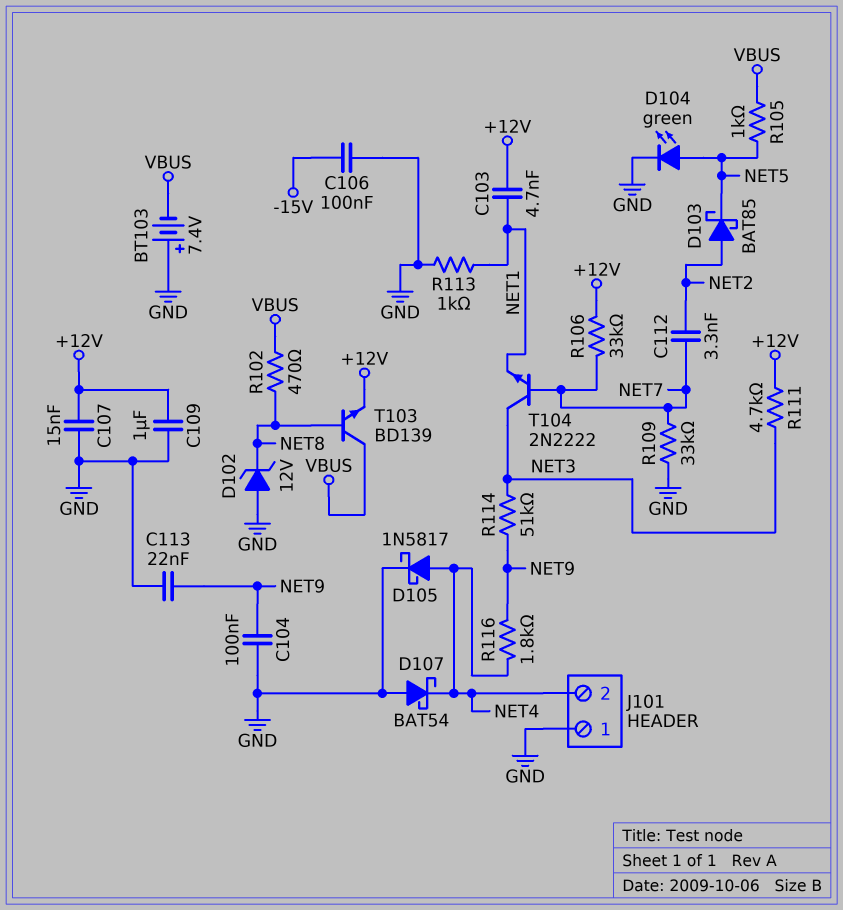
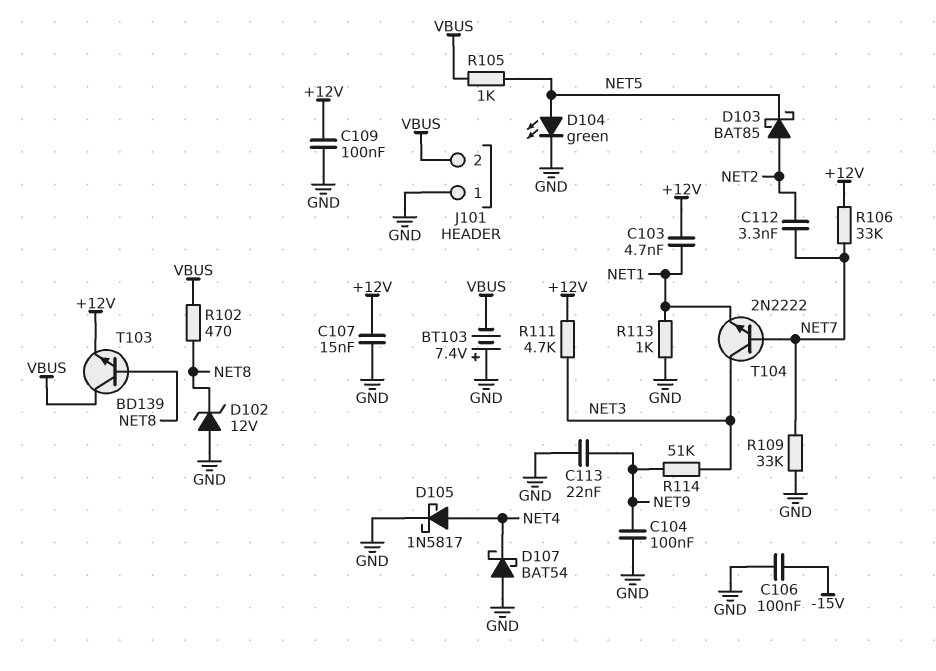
C109: 1uF (+12V, GND) -> 100nF (+12V, GND)
J101 pin 2: NET4 -> VBUS
R116: 1.8k (NET4, NET9) -> none

